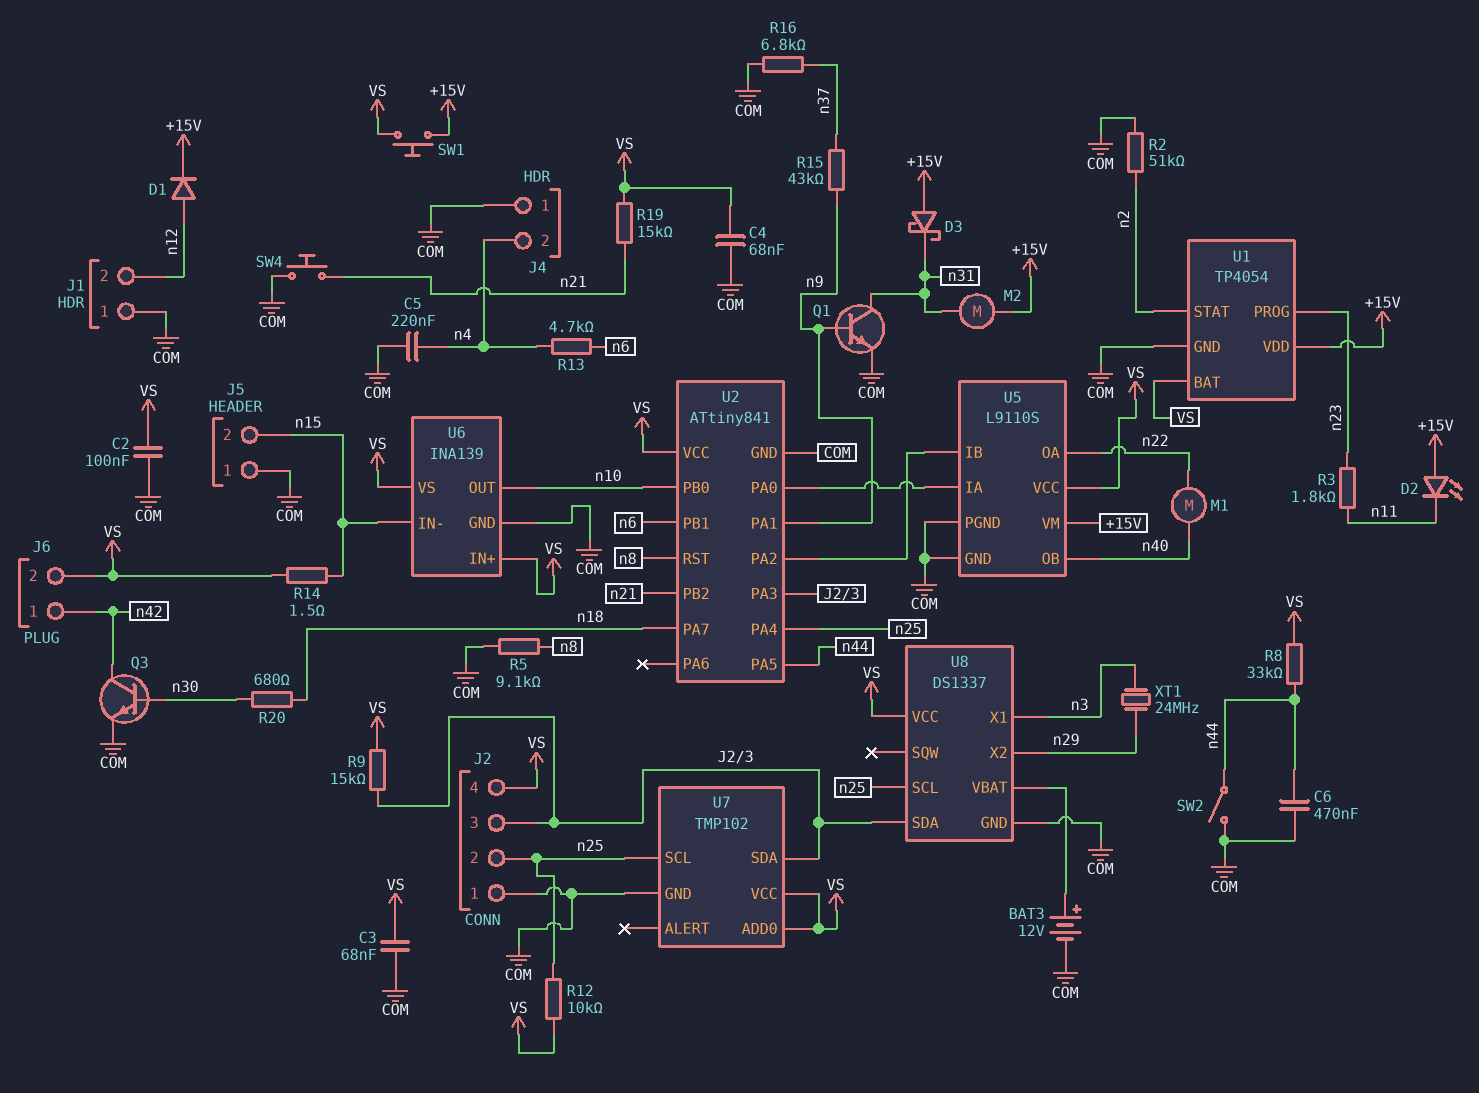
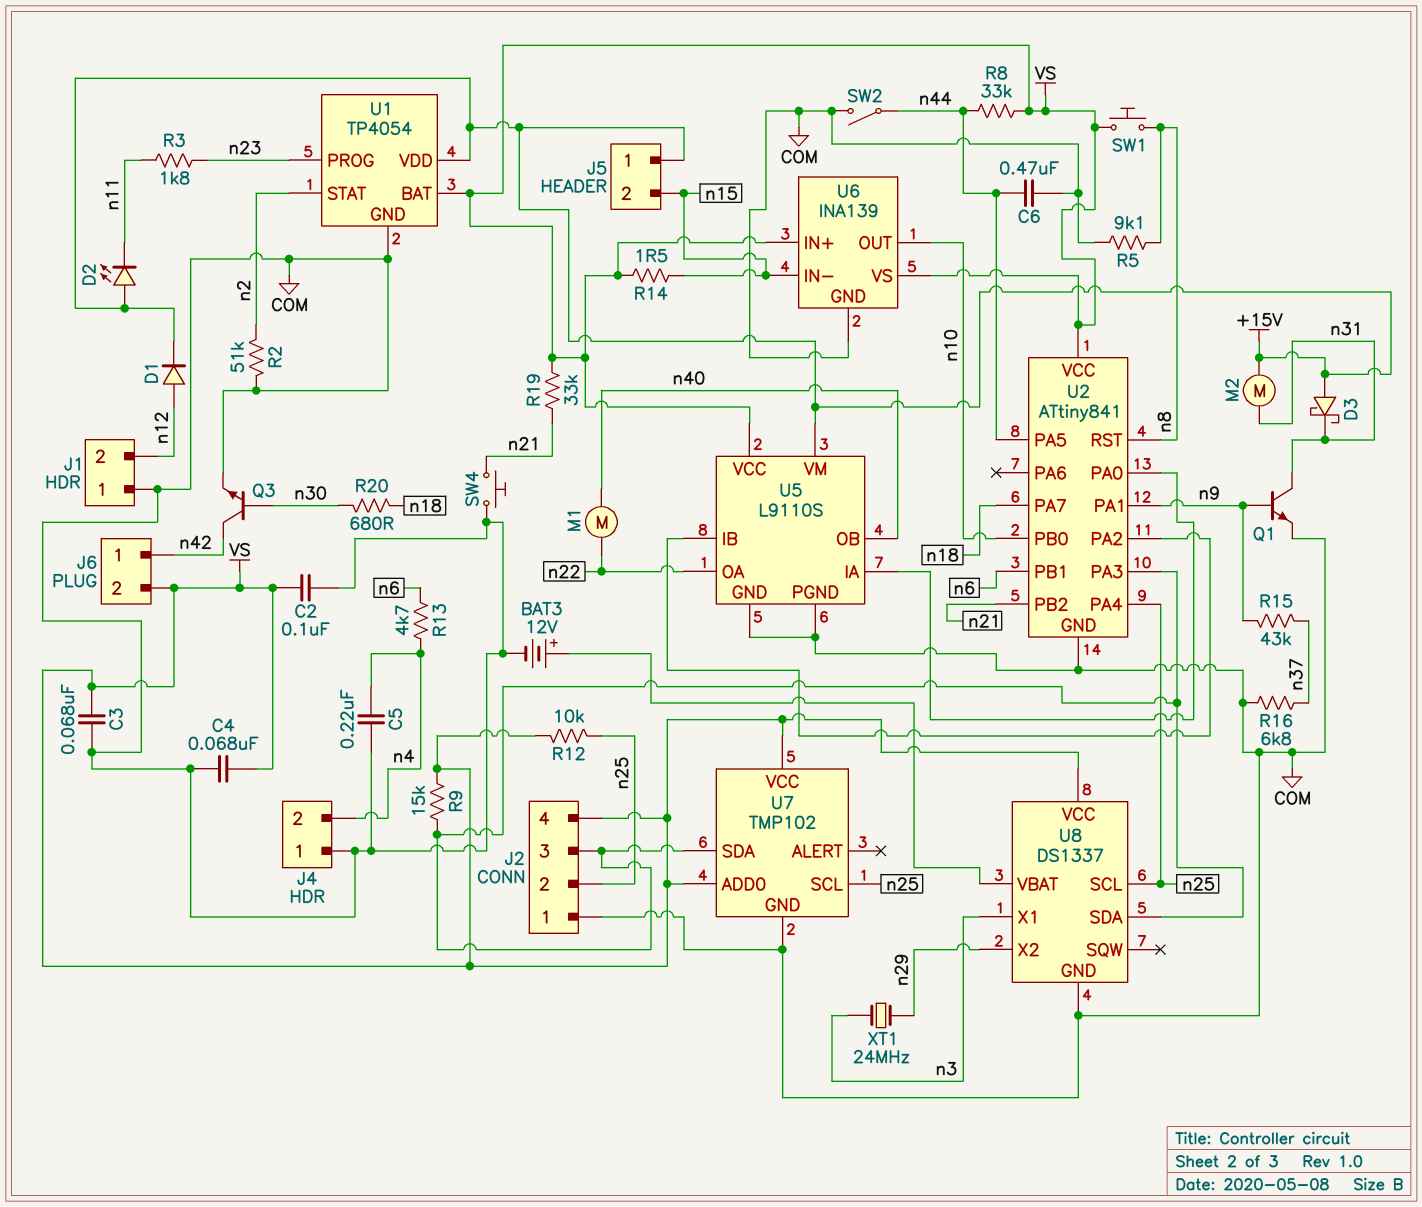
J5 pin 1: COM -> +15V
R19: 15k (VS, n21) -> 33k (VS, n21)
SW1: button (+15V, VS) -> button (VS, n8)

